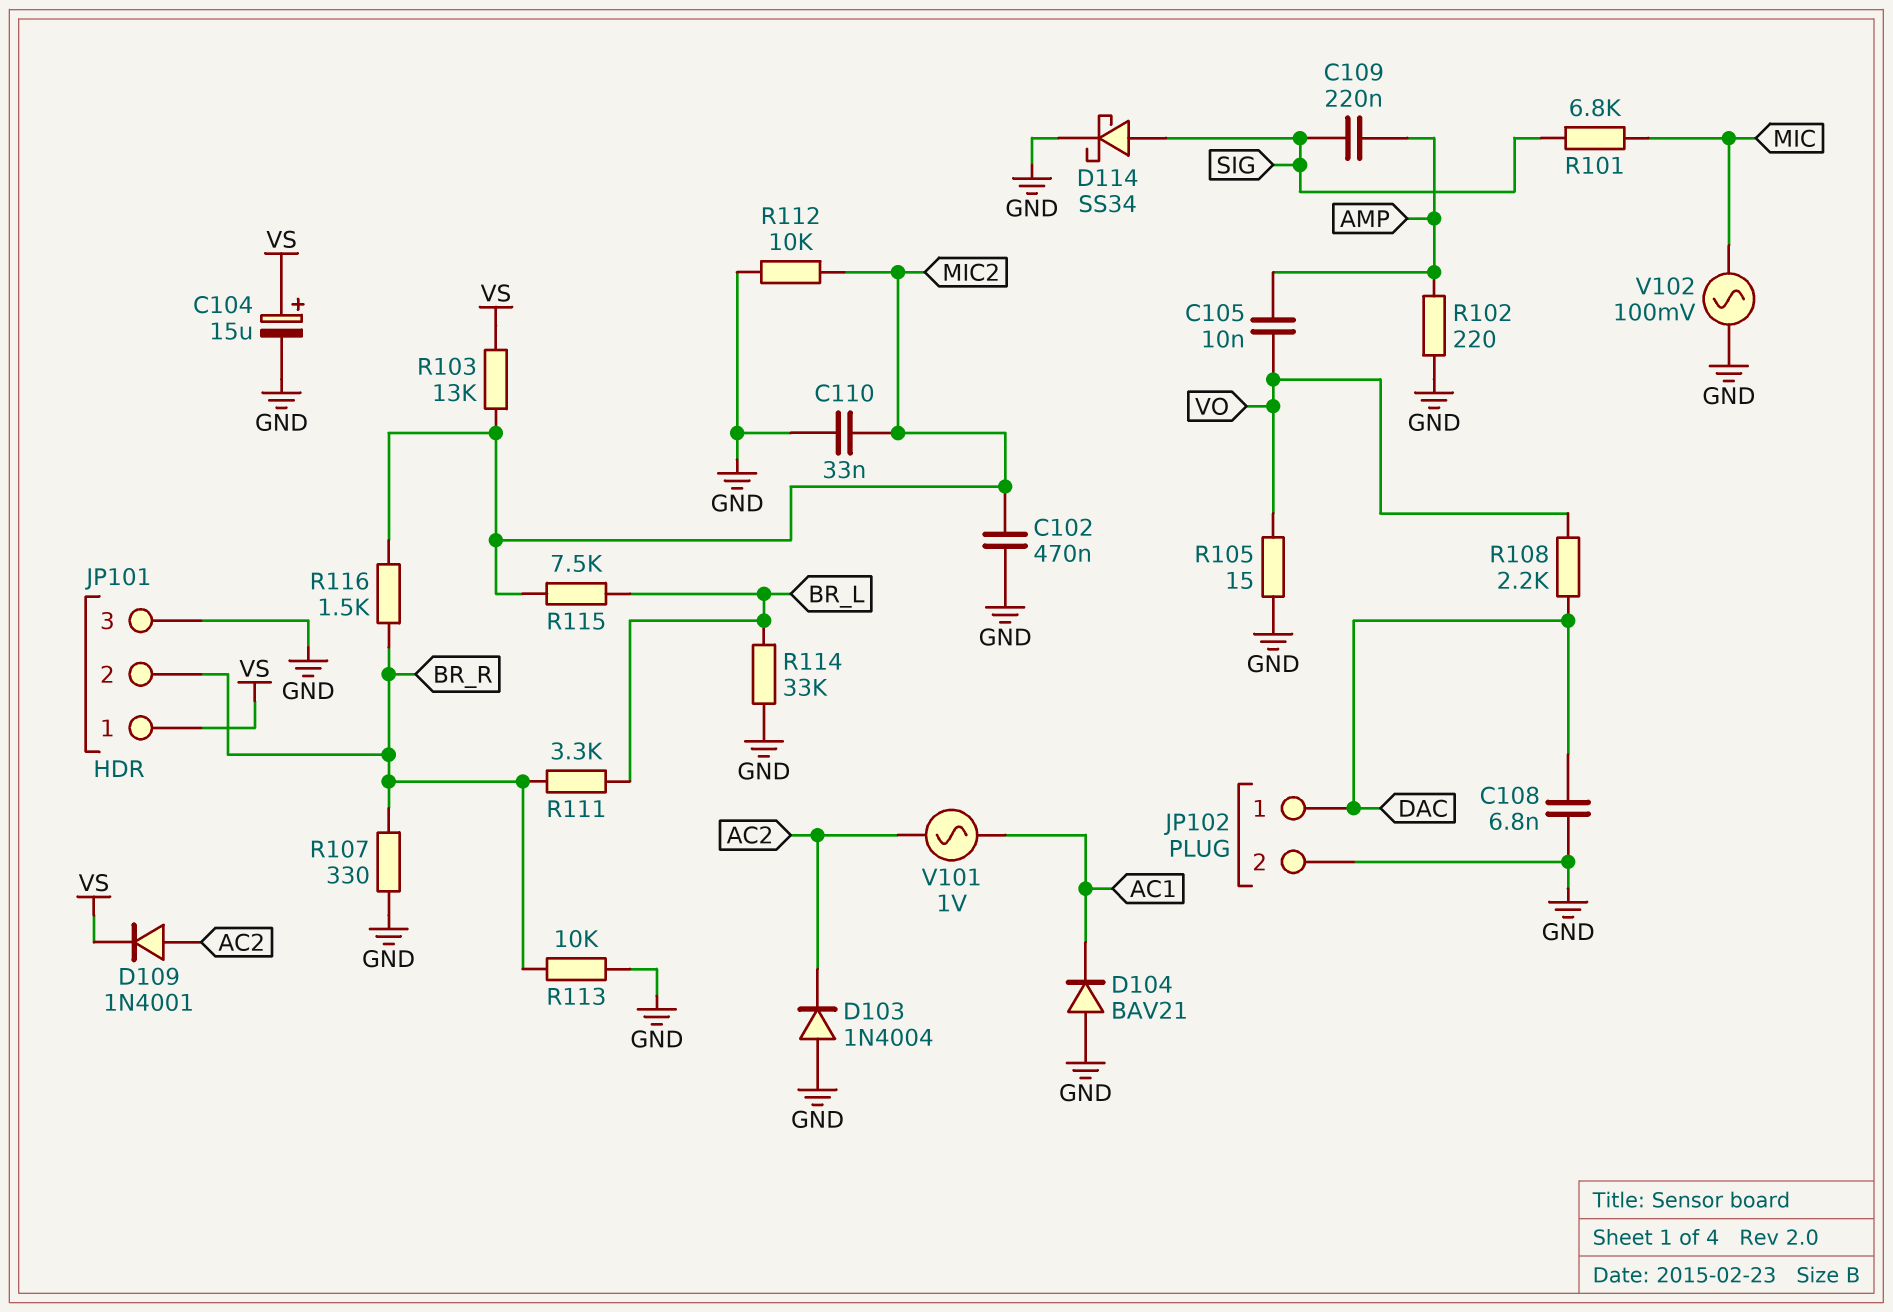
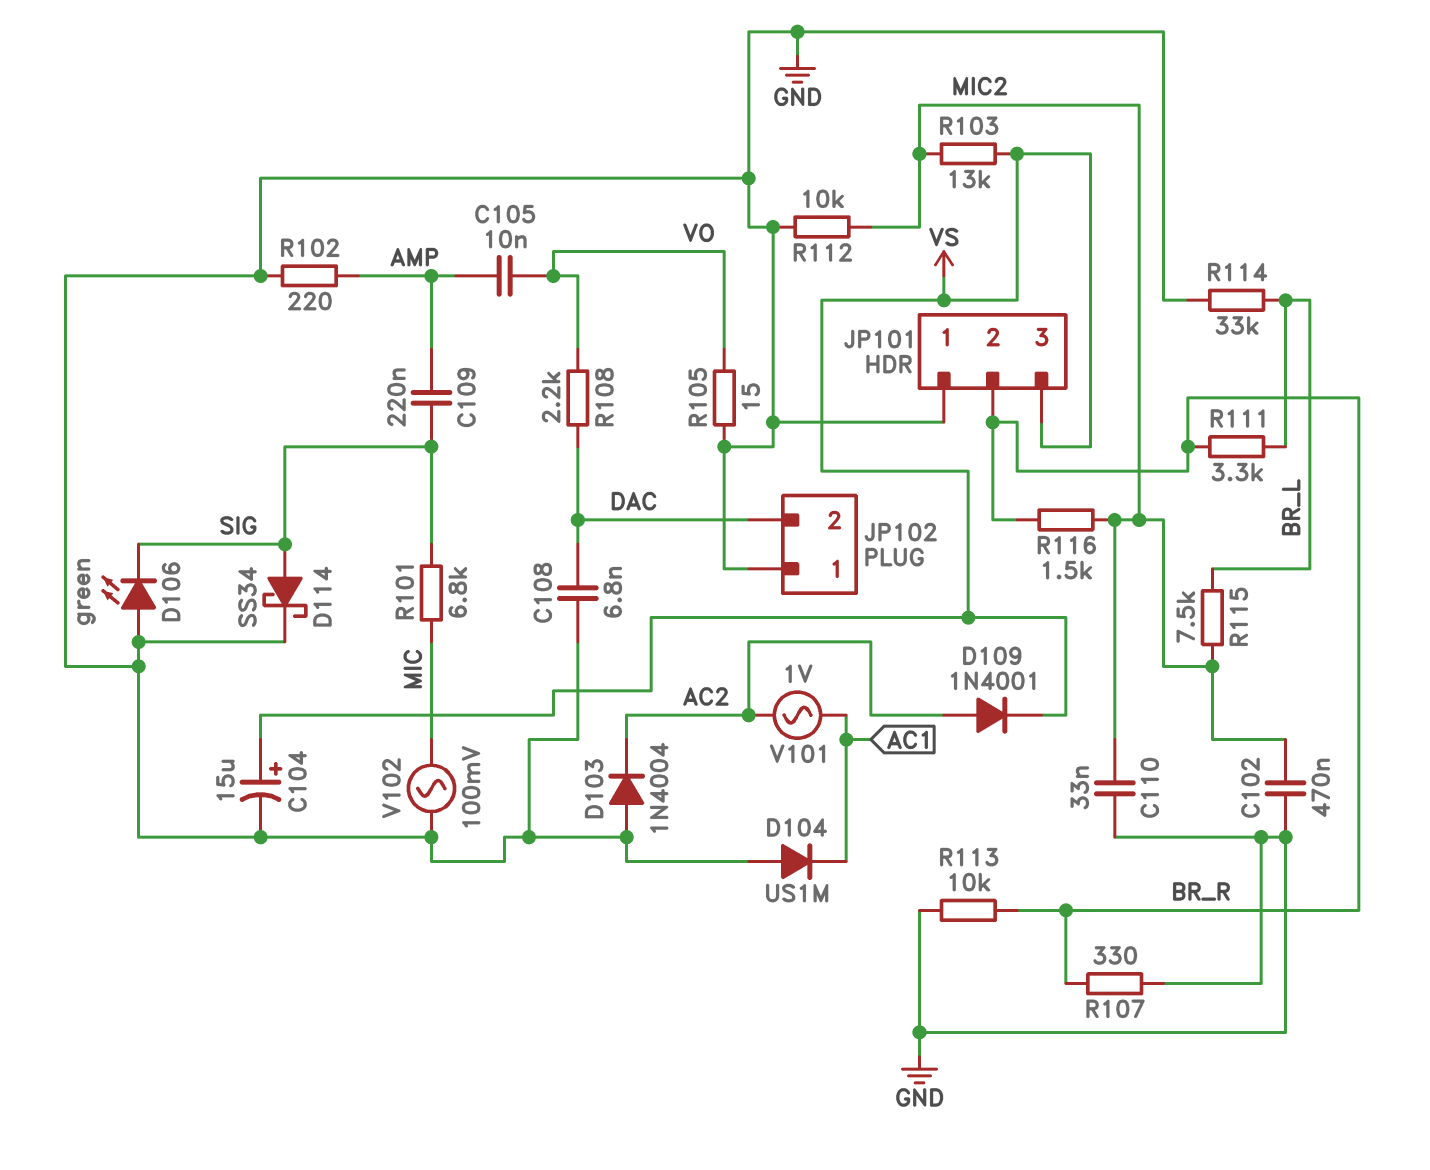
D104: diode BAV21 (A GND, K AC1) -> diode US1M (A GND, K AC1)
D106: none -> LED green (A GND, K SIG)
JP101 pin 1: VS -> GND
JP101 pin 3: GND -> VS
JP102 pin 1: DAC -> GND
JP102 pin 2: GND -> DAC

